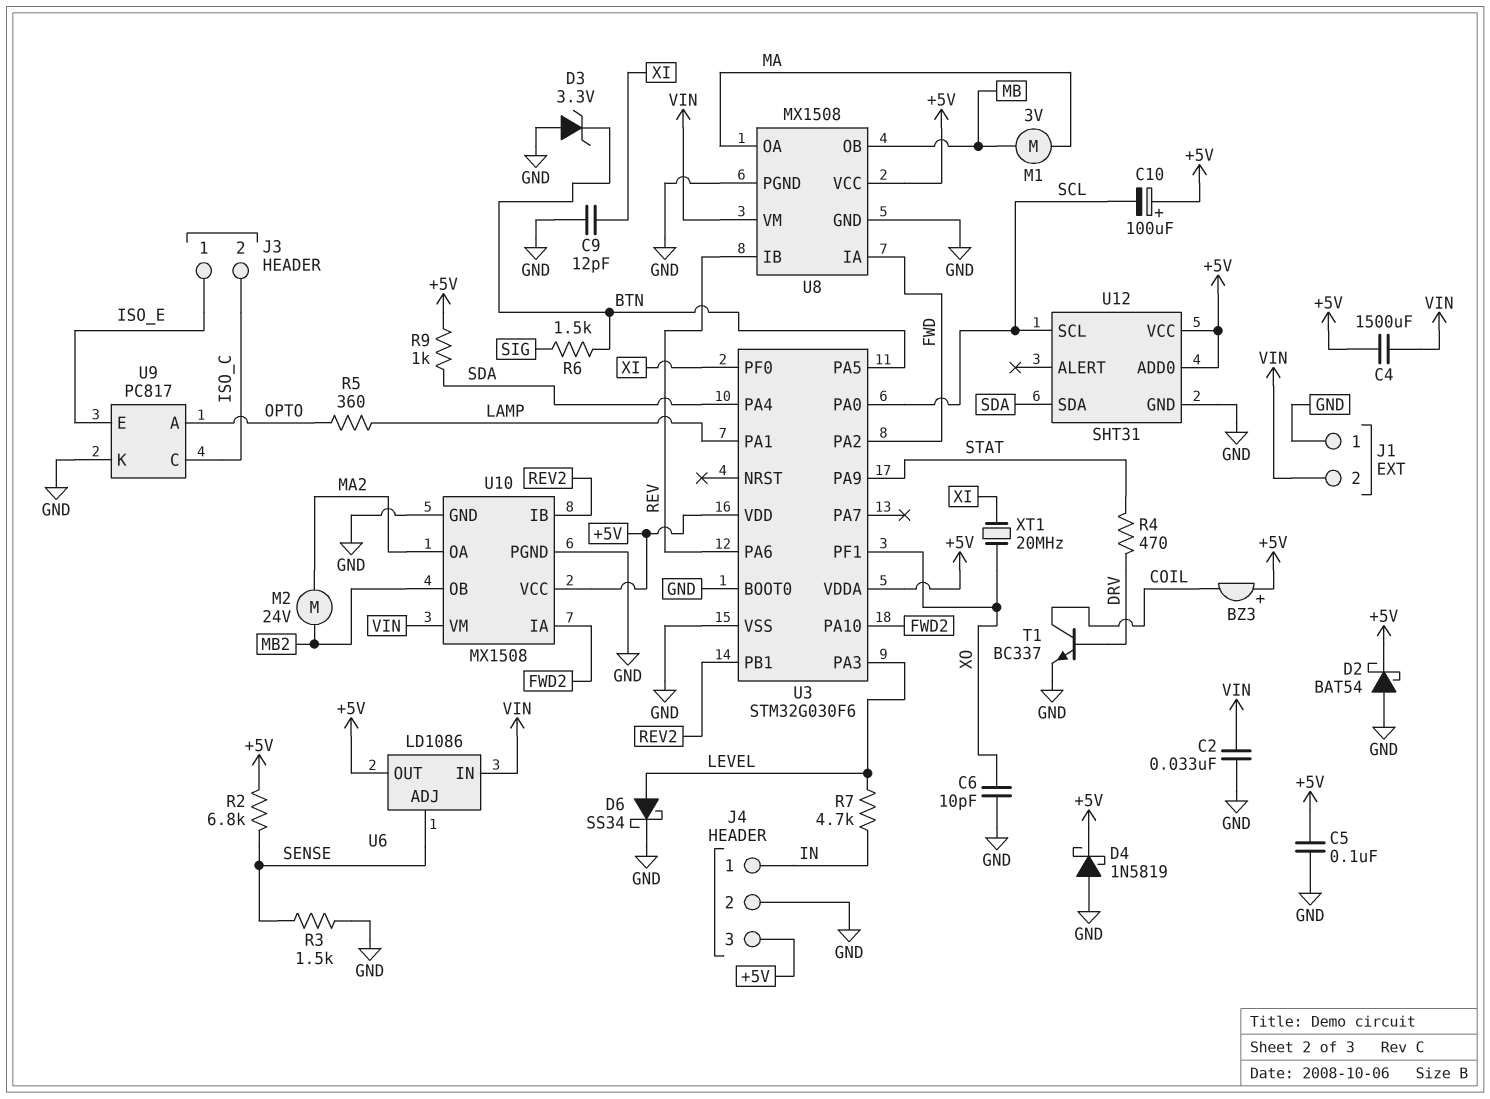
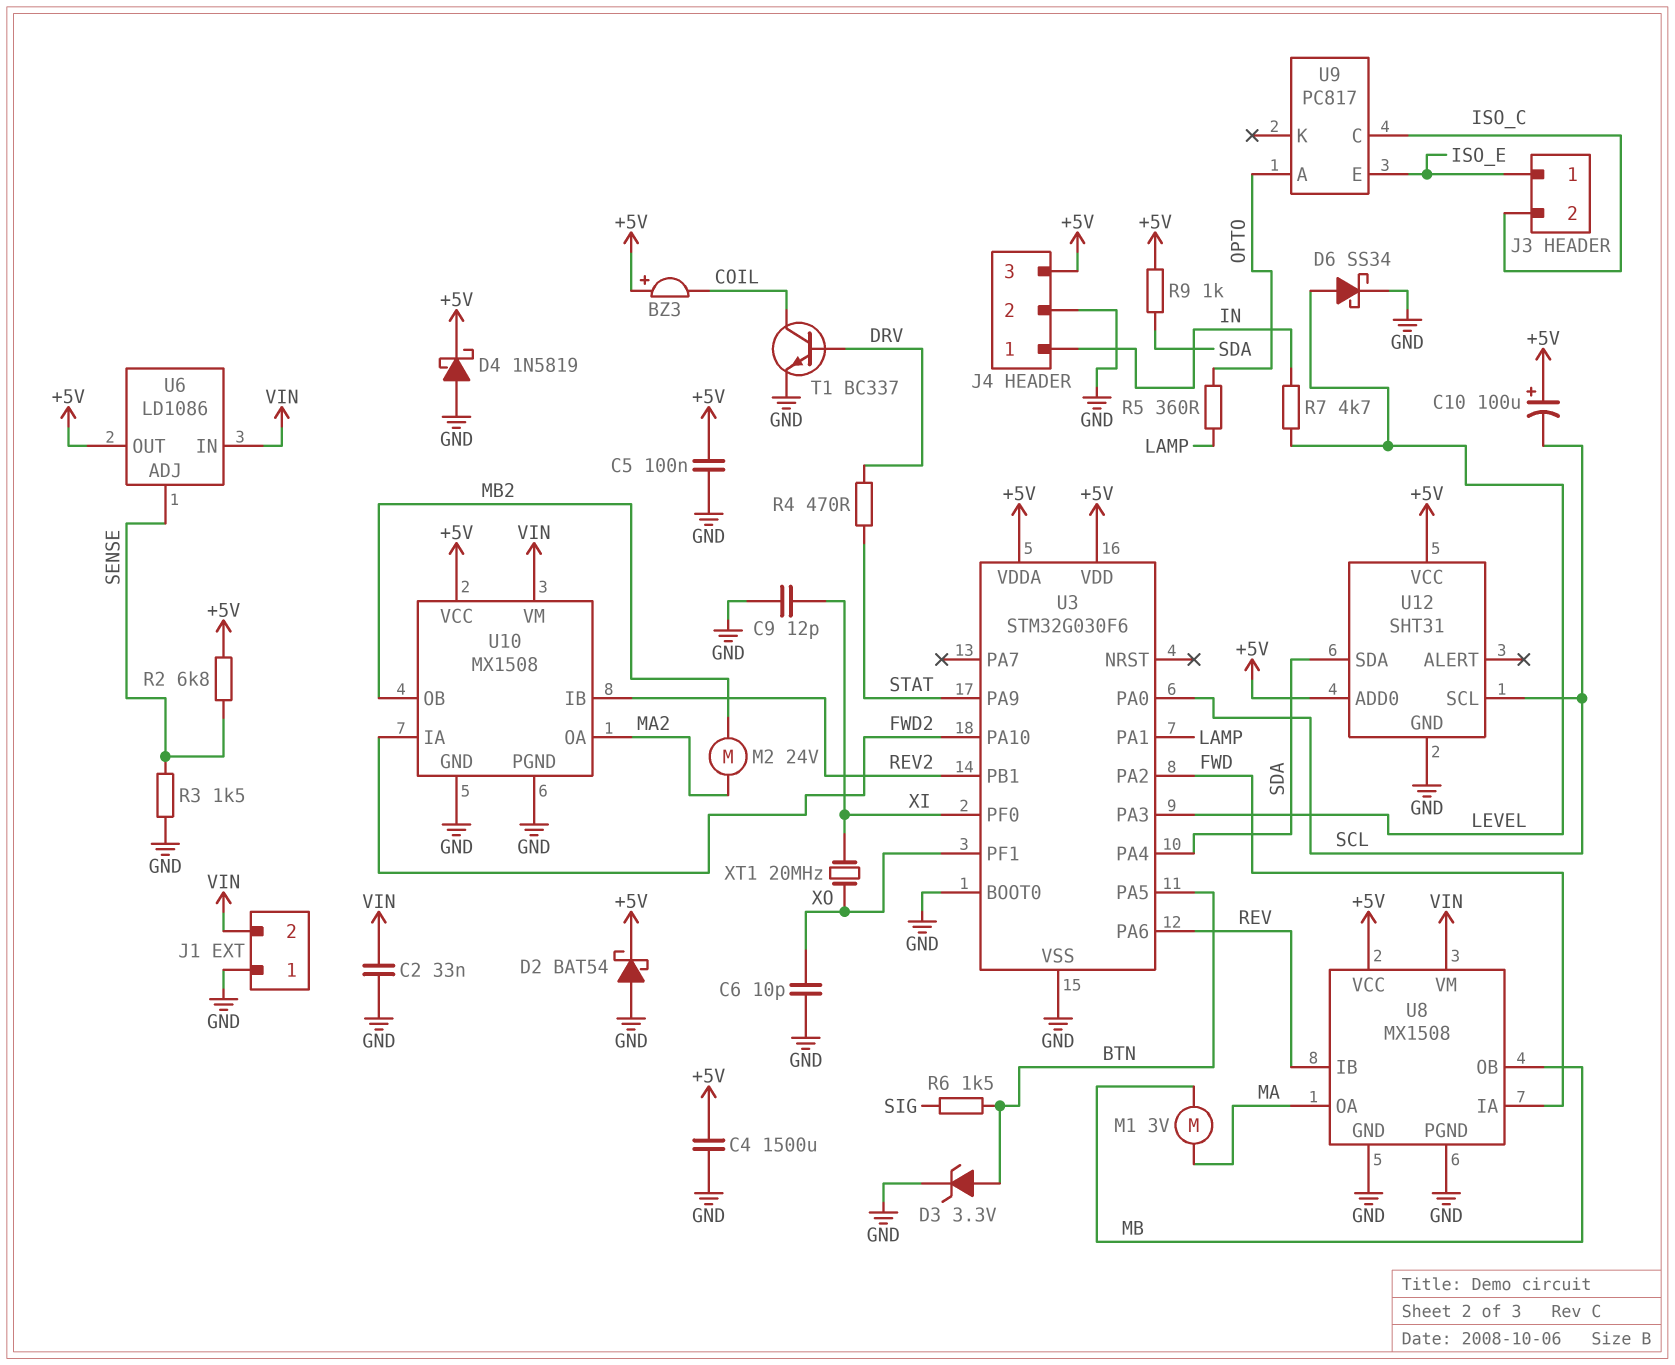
C4: 1500uF (+5V, VIN) -> 1500uF (+5V, GND)
D3: zener 3.3V (A GND, K BTN) -> zener 3.3V (A BTN, K GND)
U9 pin K: GND -> none

